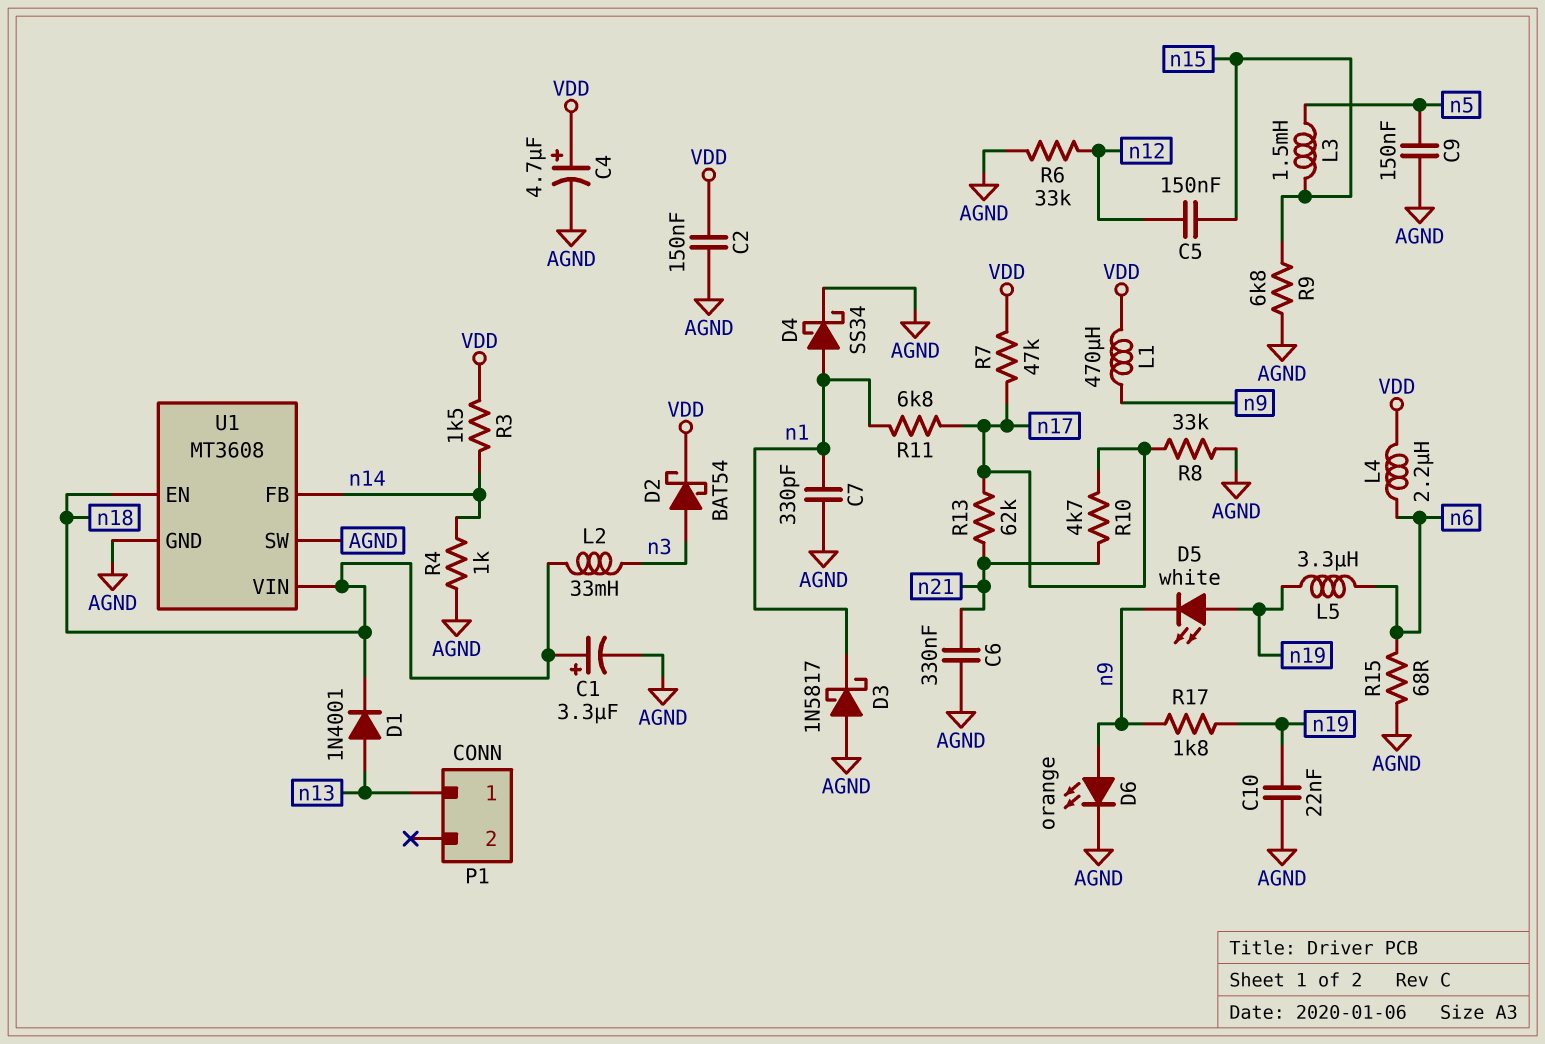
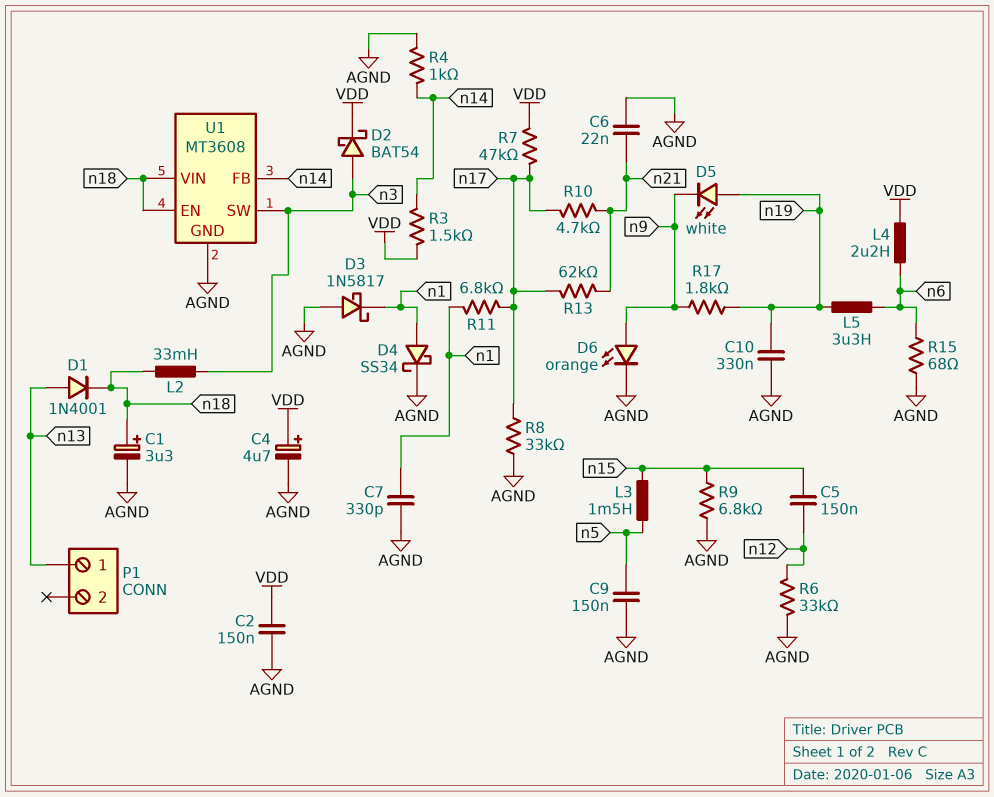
C6: 330nF (AGND, n21) -> 22nF (AGND, n21)
C10: 22nF (AGND, n19) -> 330nF (AGND, n19)
L1: 470uH (VDD, n9) -> none
U1 pin SW: AGND -> n3

